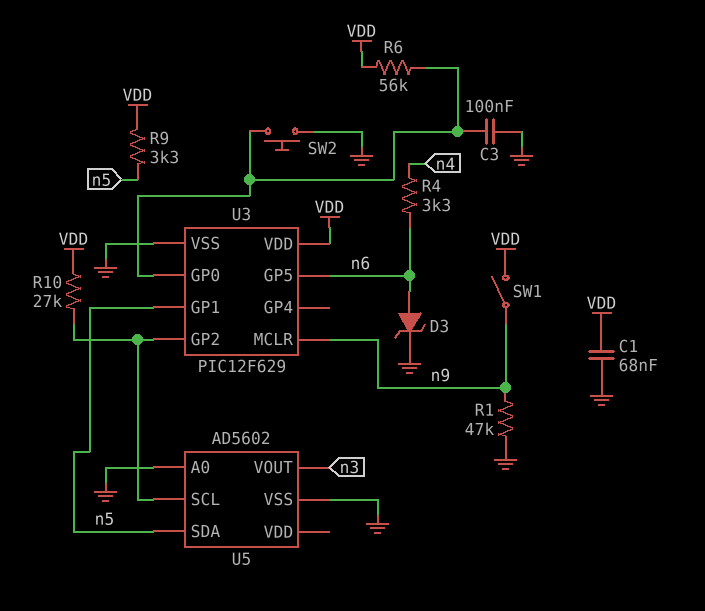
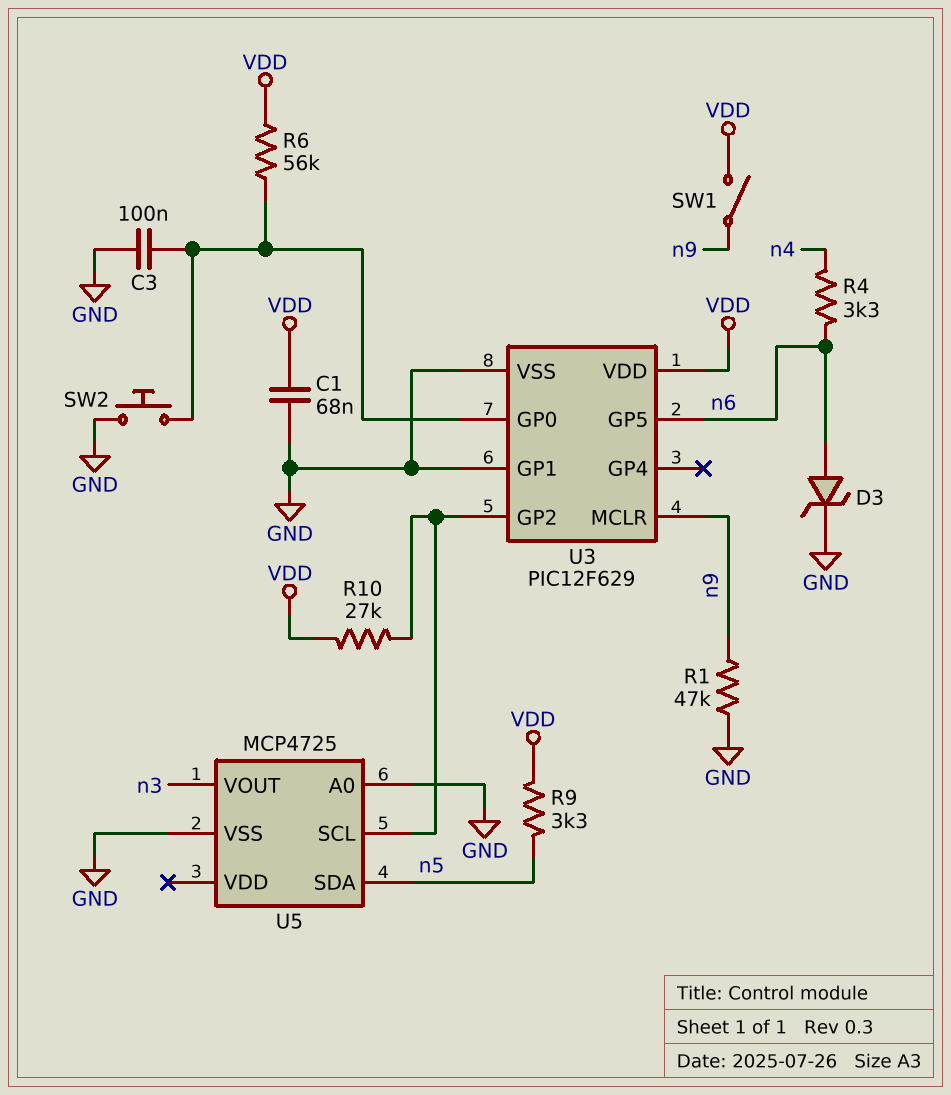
U3 pin GP1: n5 -> GND
U5: AD5602 -> MCP4725

